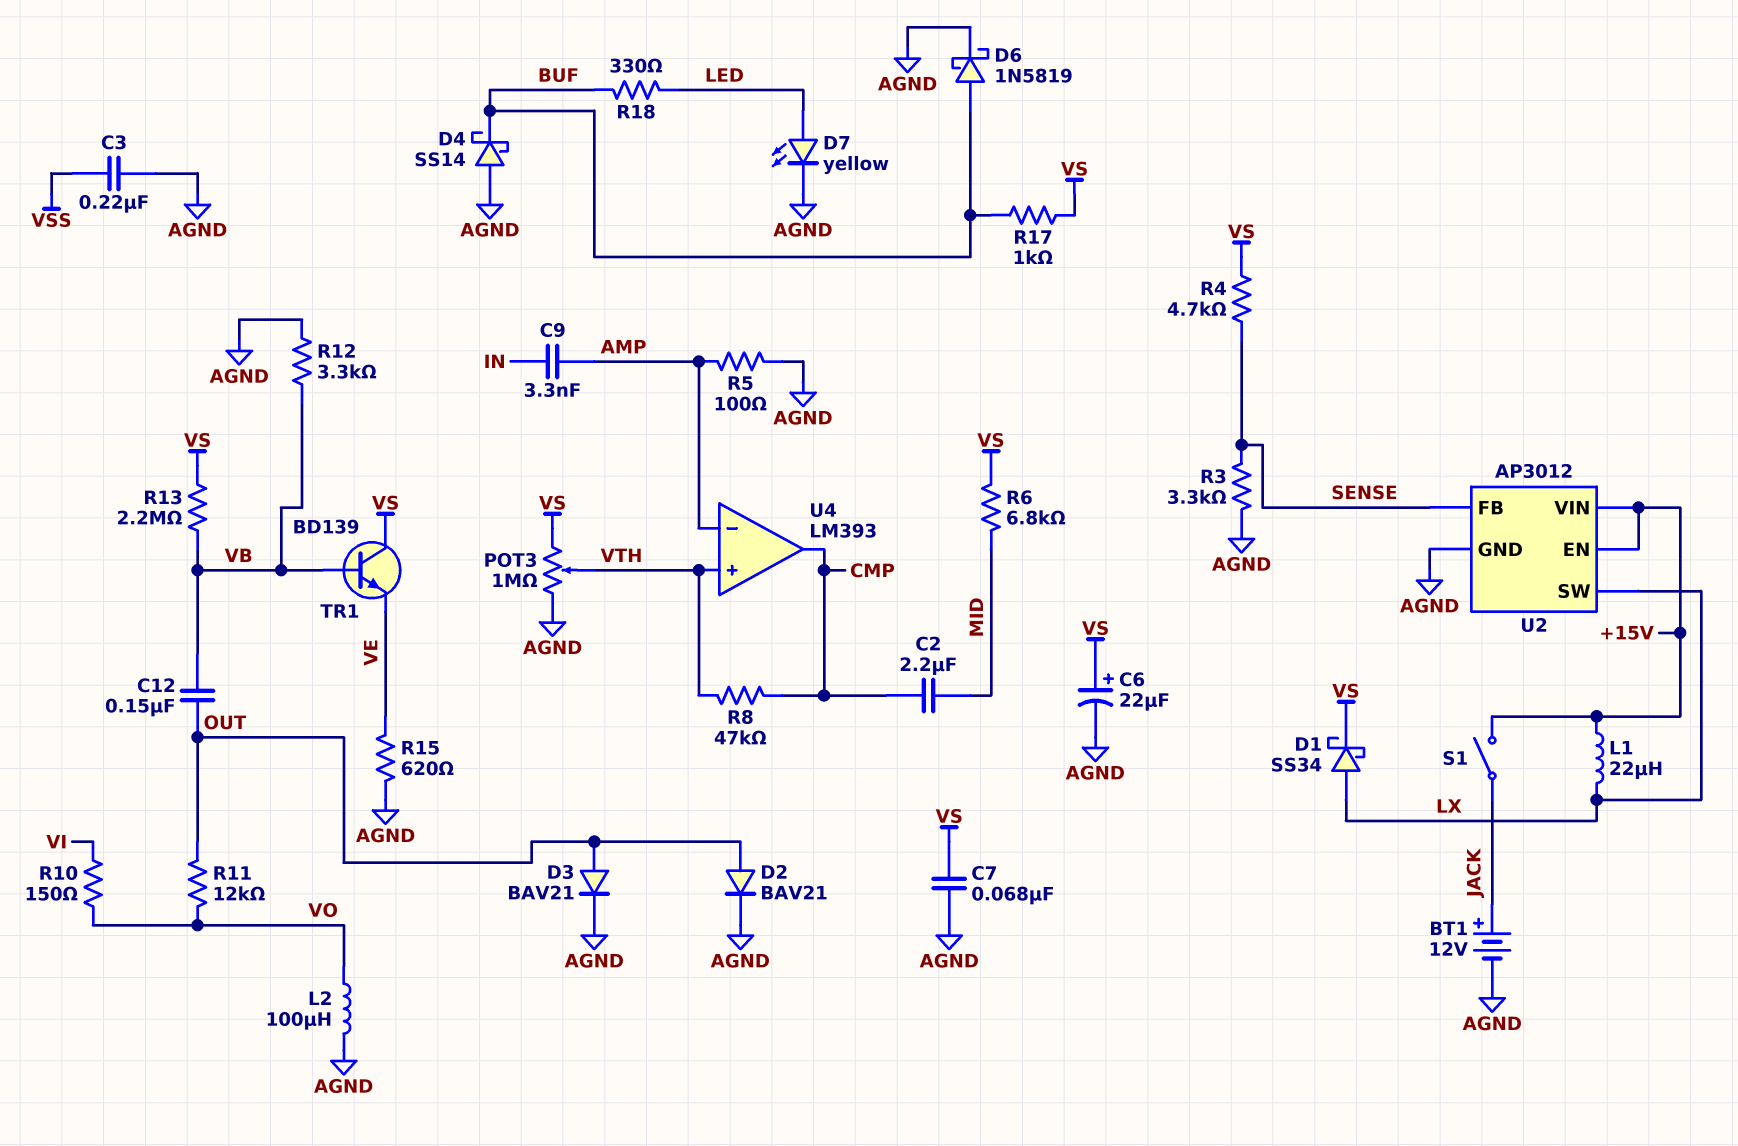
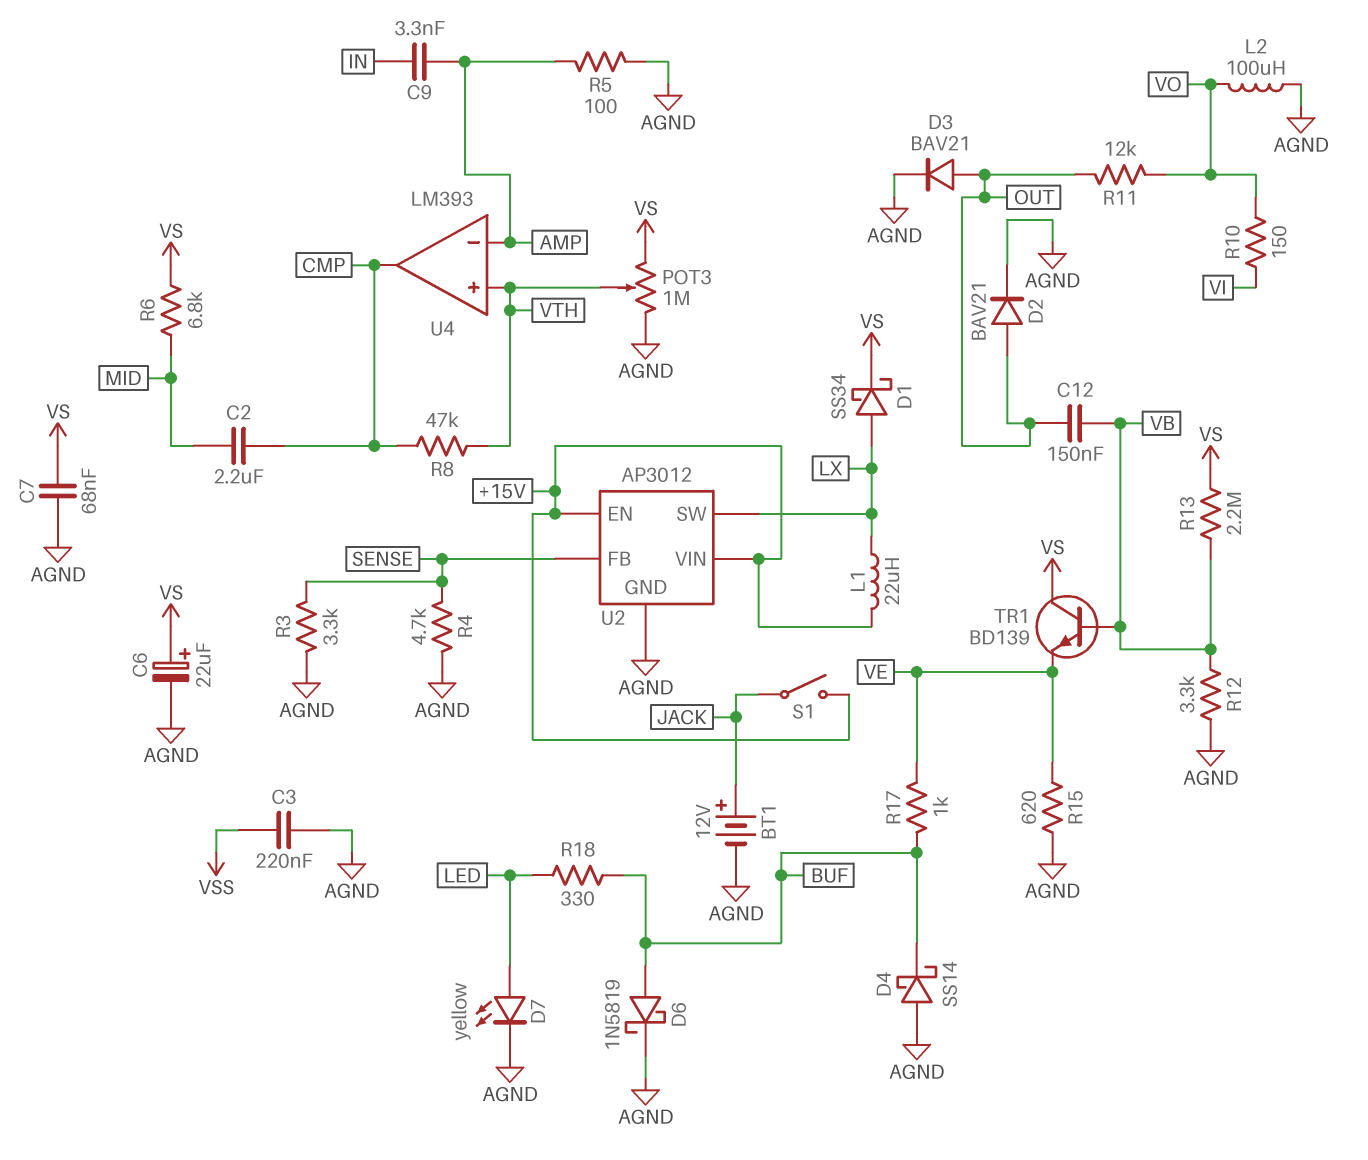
R4: 4.7k (SENSE, VS) -> 4.7k (AGND, SENSE)
R17: 1k (BUF, VS) -> 1k (BUF, VE)

